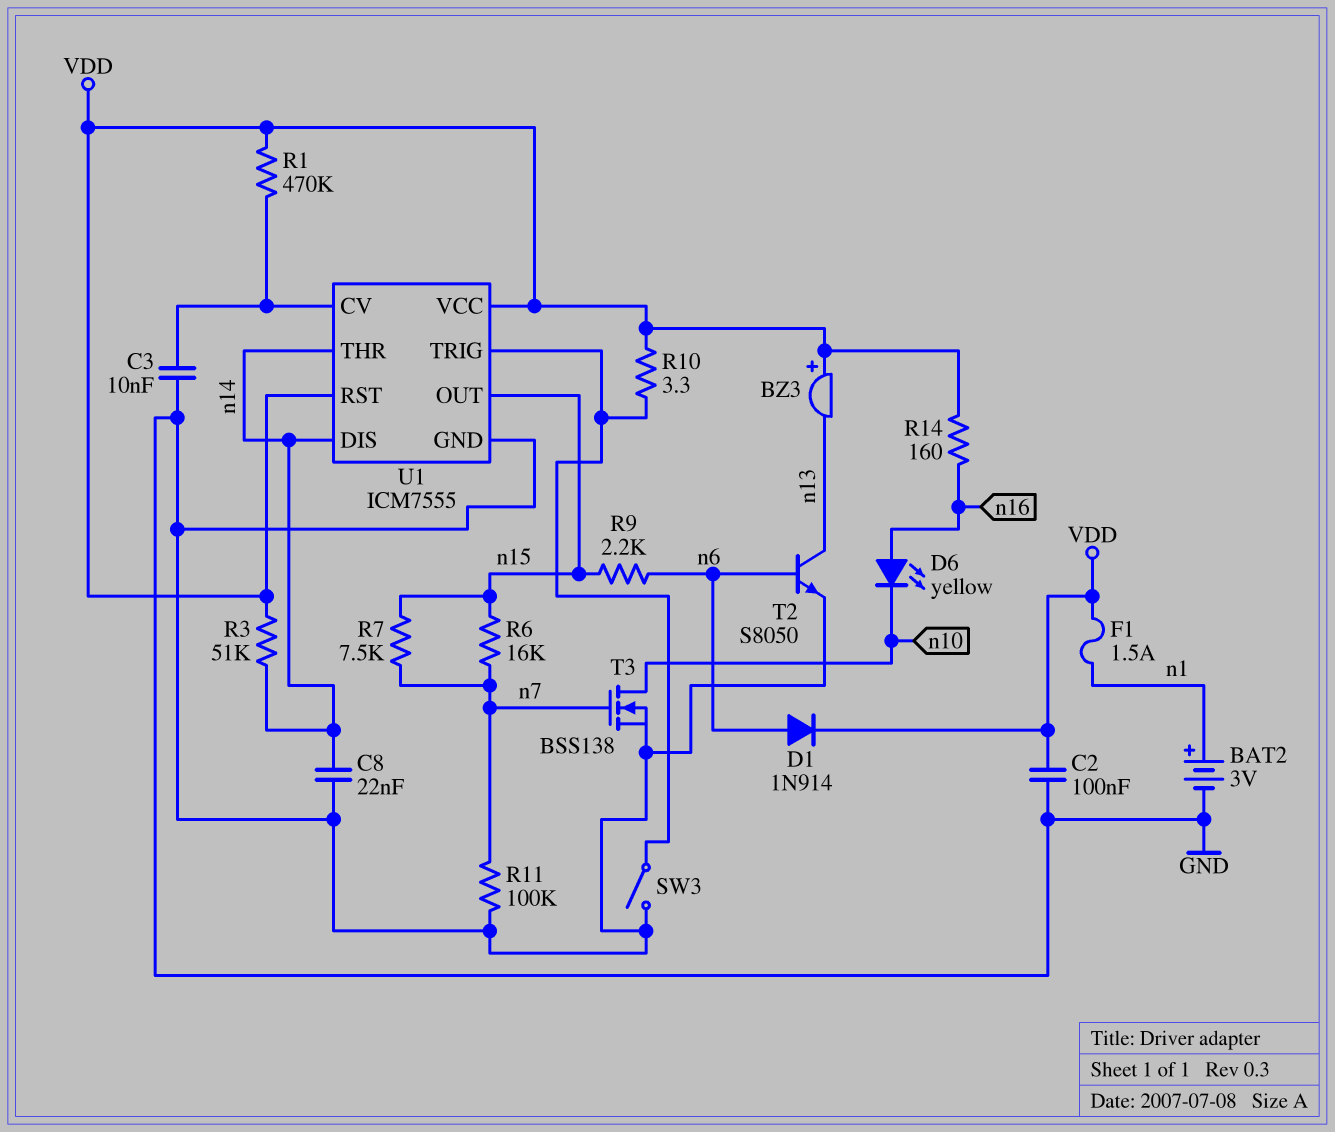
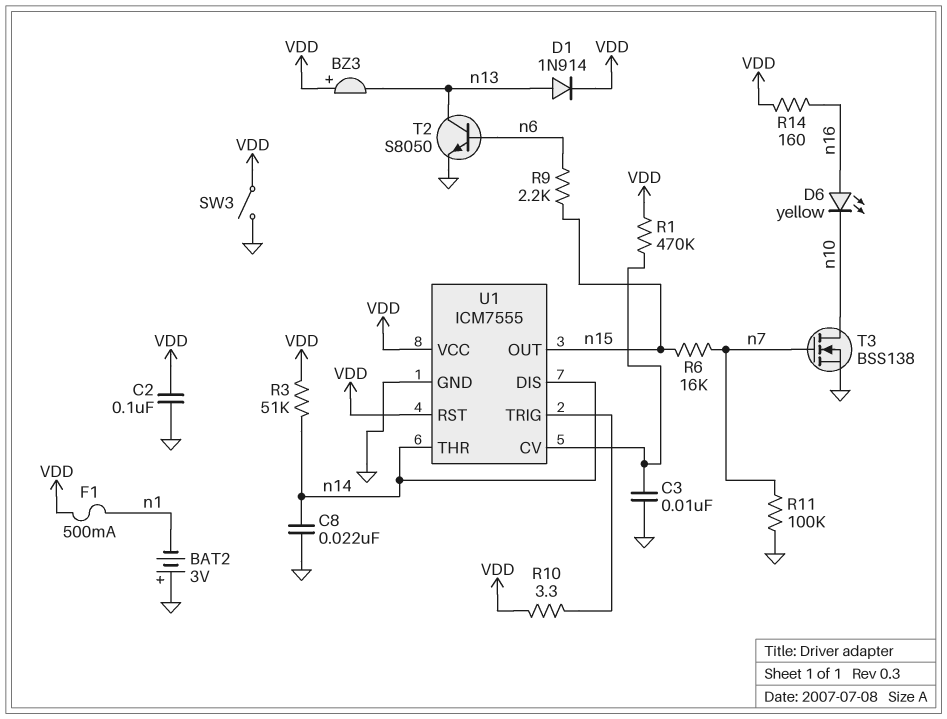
BAT2: 3V (plus n1, minus GND) -> 3V (plus GND, minus n1)
D1: diode 1N914 (A n6, K VDD) -> diode 1N914 (A n13, K VDD)
F1: 1.5A (VDD, n1) -> 500mA (VDD, n1)
R7: 7.5k (n7, n15) -> none
SW3: switch (GND, U1/TRIG) -> switch (GND, VDD)

